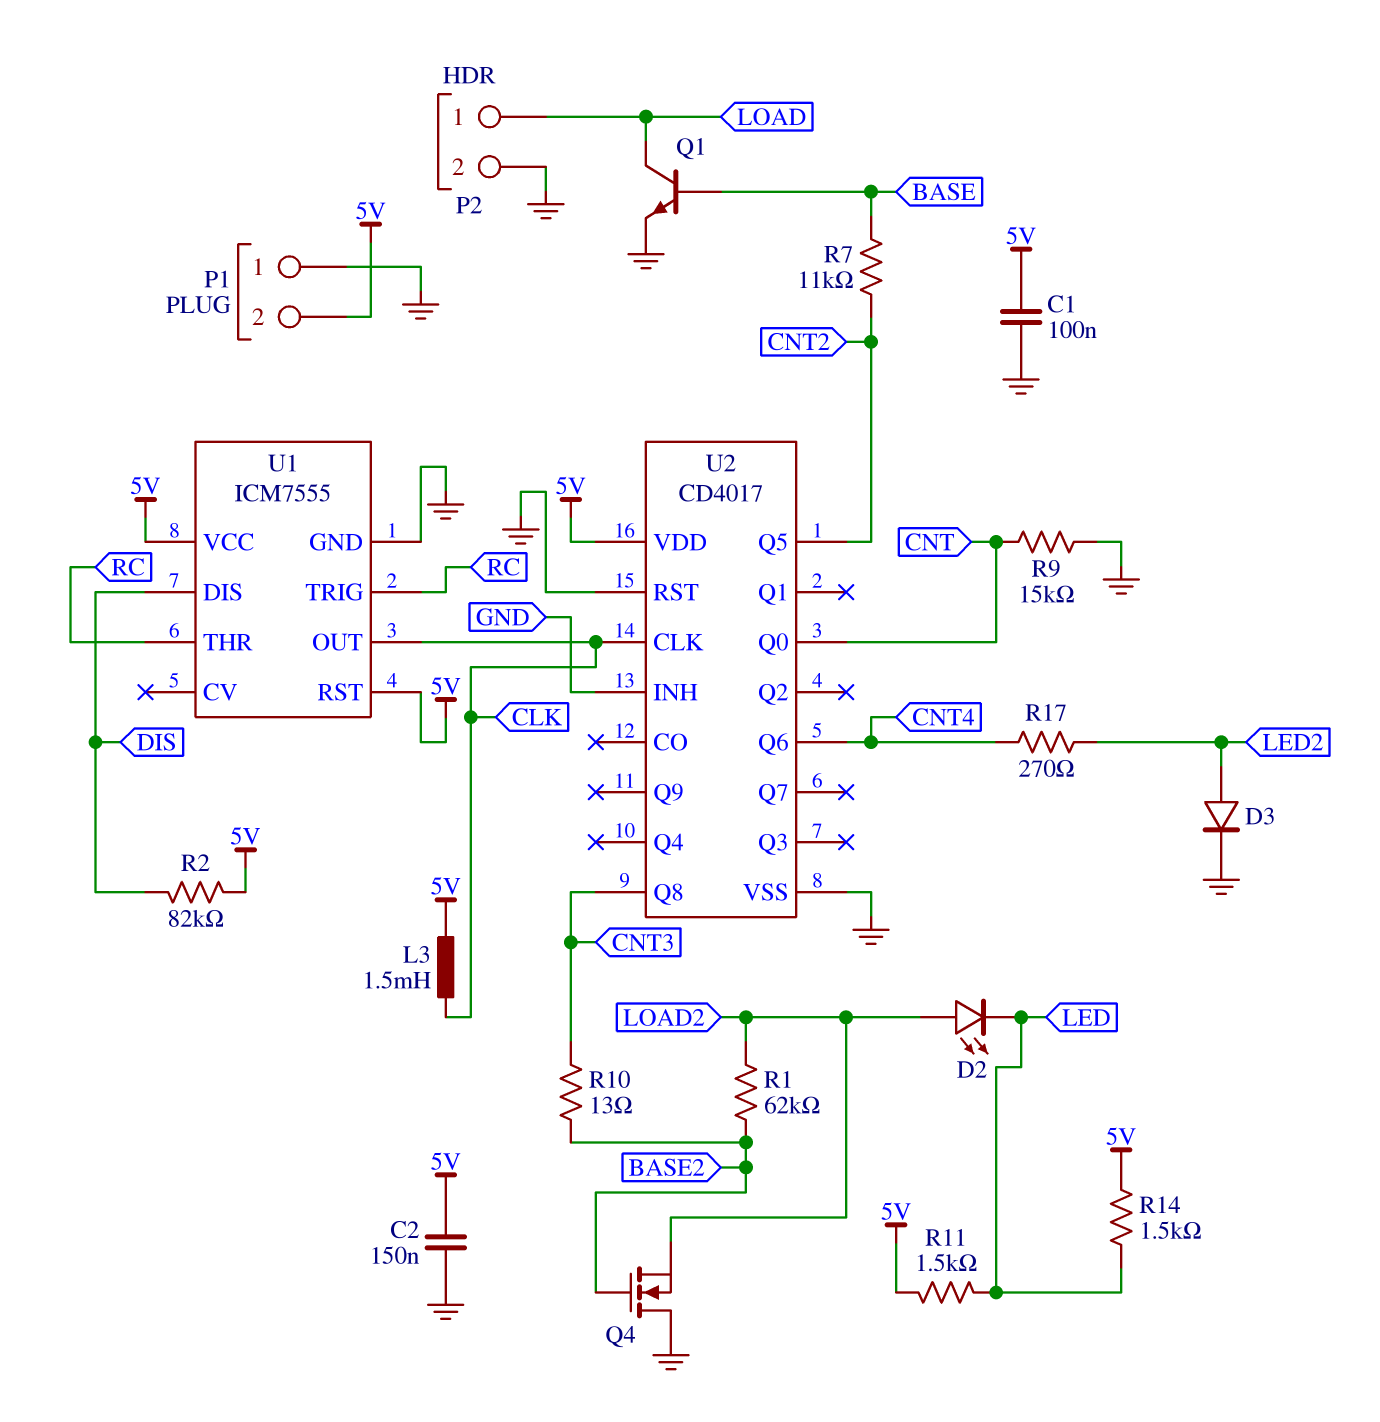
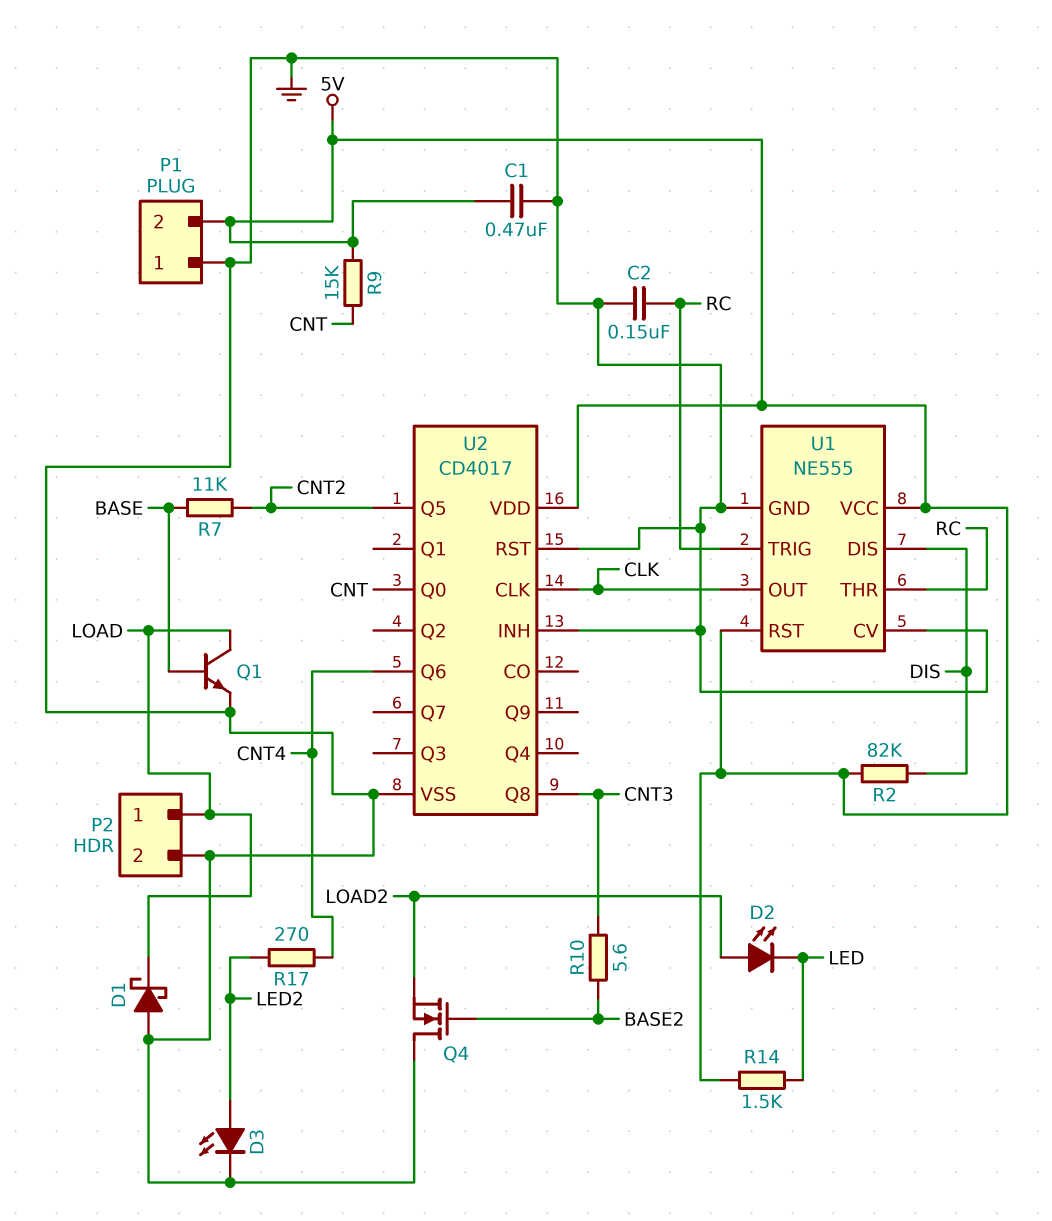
C1: 100nF (5V, GND) -> 470nF (5V, GND)
C2: 150nF (5V, GND) -> 150nF (GND, RC)
D1: none -> schottky (A GND, K LOAD)
D3: diode (A LED2, K GND) -> LED (A LED2, K GND)
L3: 1.5mH (5V, CLK) -> none
R1: 62k (BASE2, LOAD2) -> none
R9: 15k (CNT, GND) -> 15k (5V, CNT)
R10: 13 (BASE2, CNT3) -> 5.6 (BASE2, CNT3)
R11: 1.5k (5V, LED) -> none
U1: ICM7555 -> NE555
U1 pin CV: none -> GND

